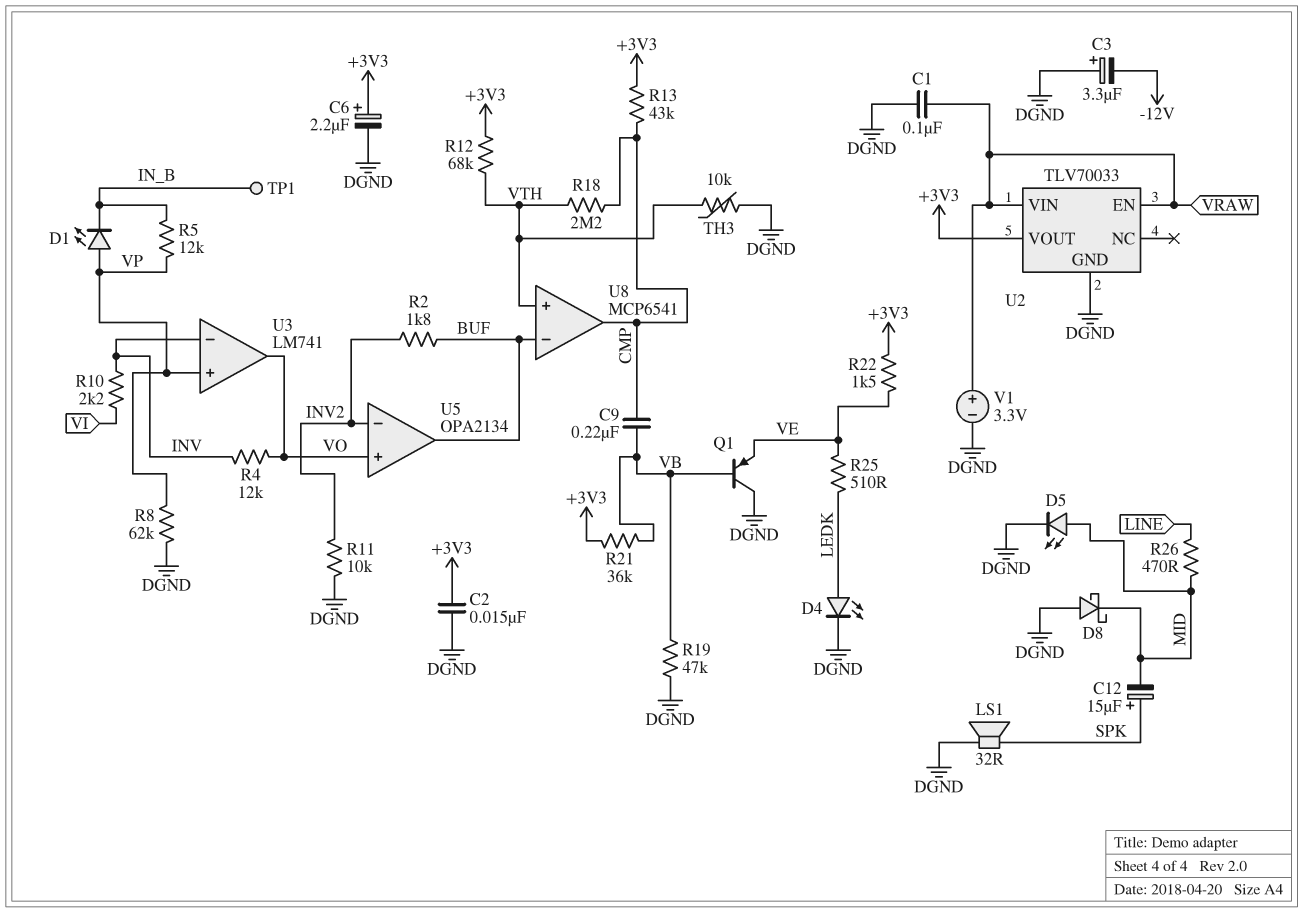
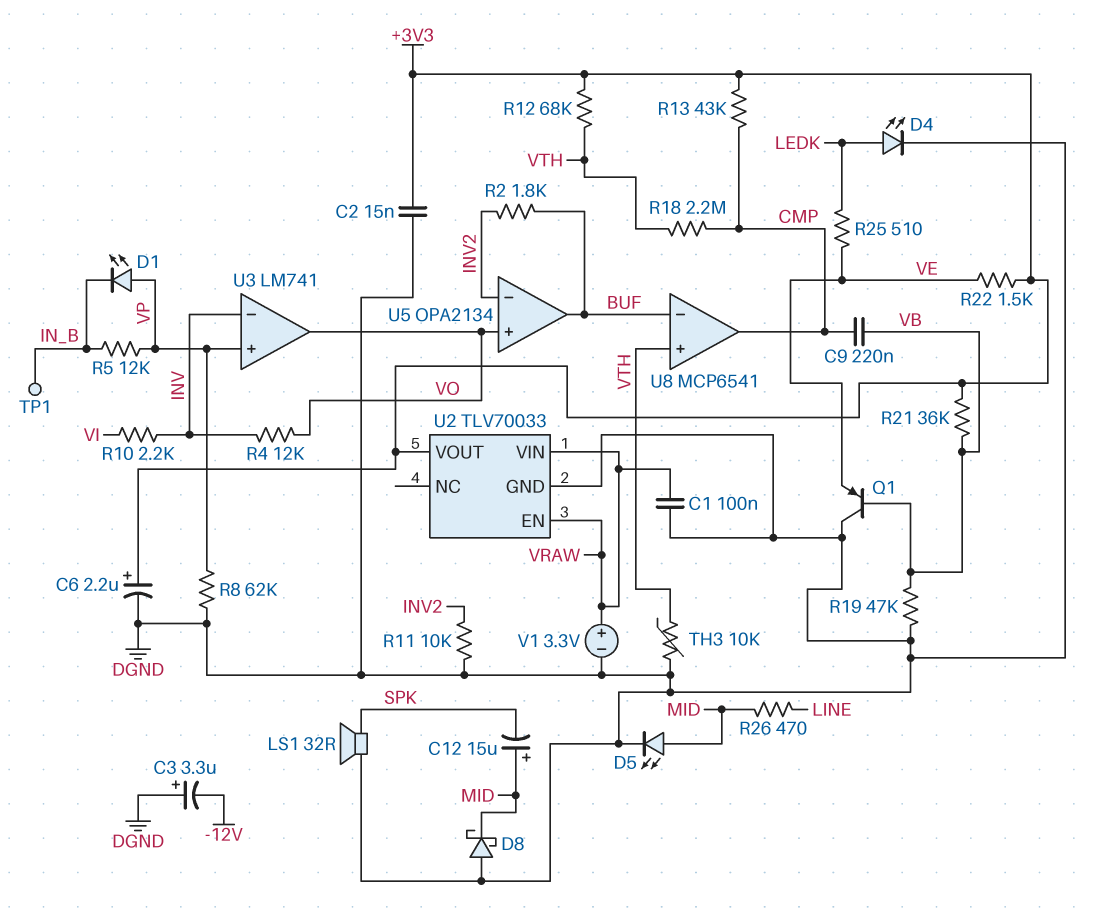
C12: 15uF (plus SPK, minus MID) -> 15uF (plus MID, minus SPK)

